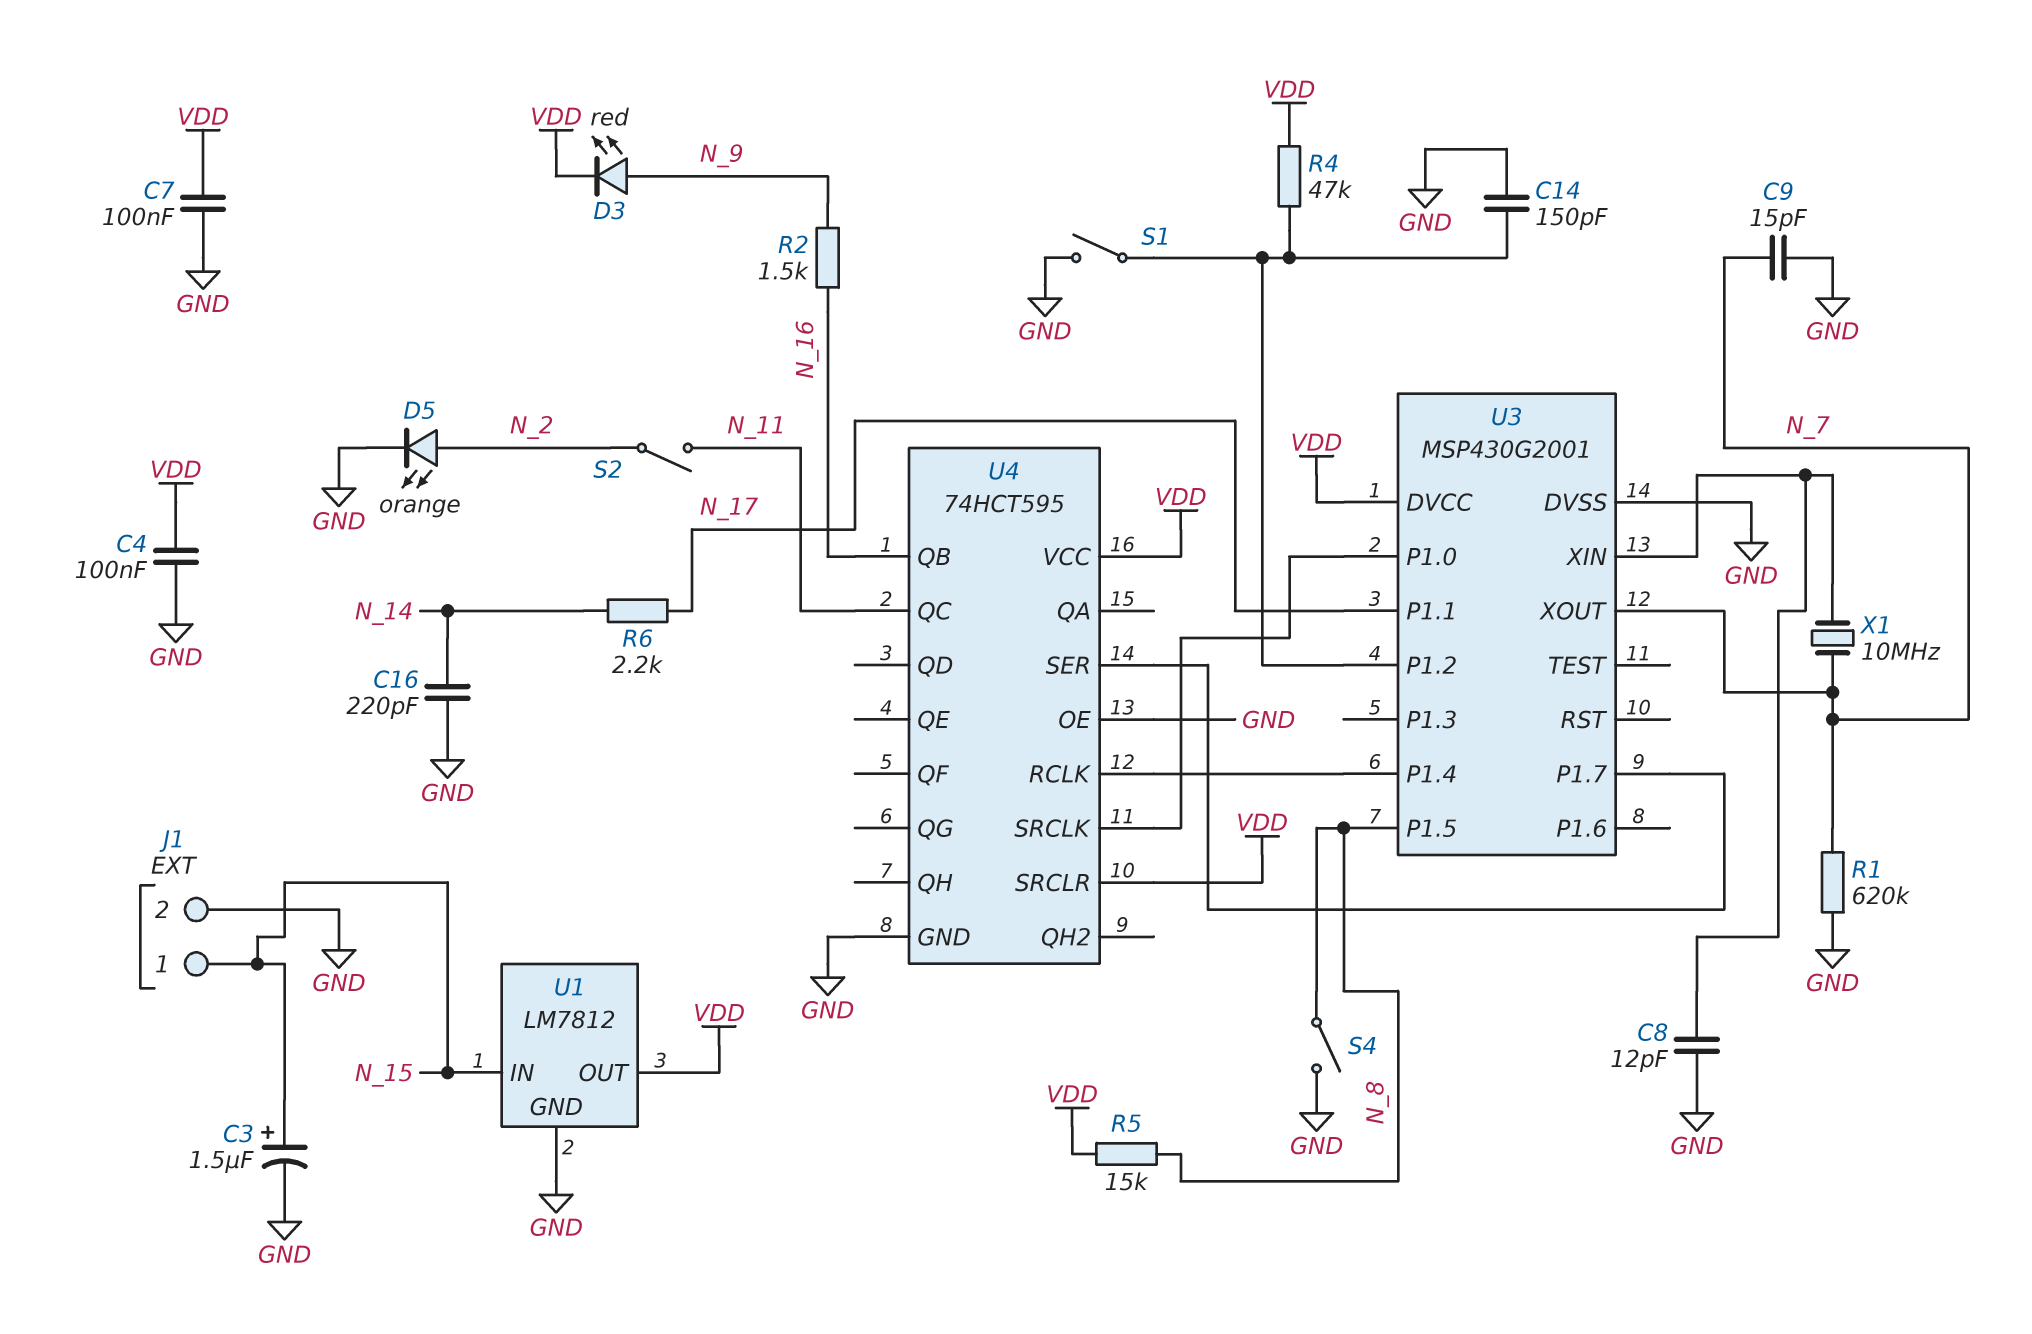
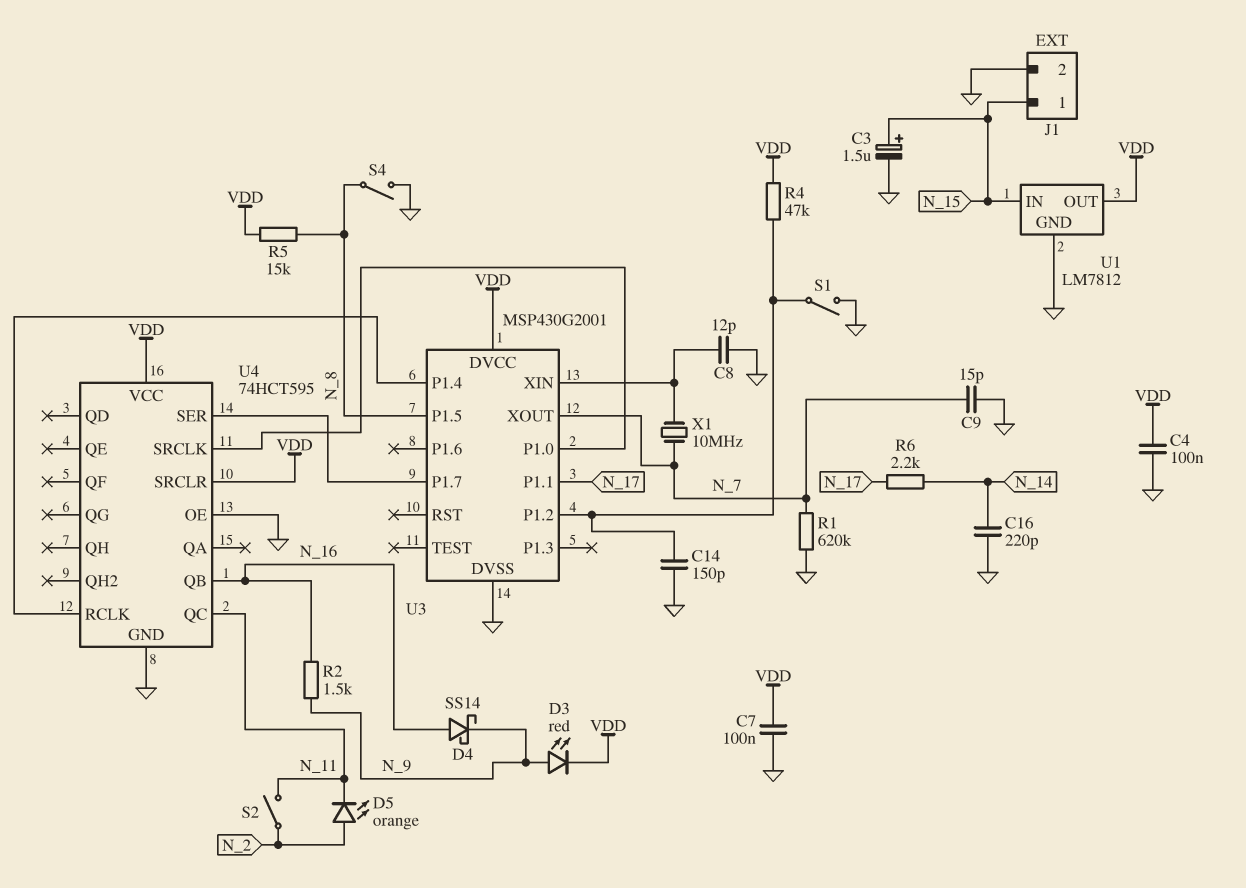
D4: none -> schottky SS14 (A N_16, K N_9)
D5: LED orange (A N_2, K GND) -> LED orange (A N_2, K N_11)

